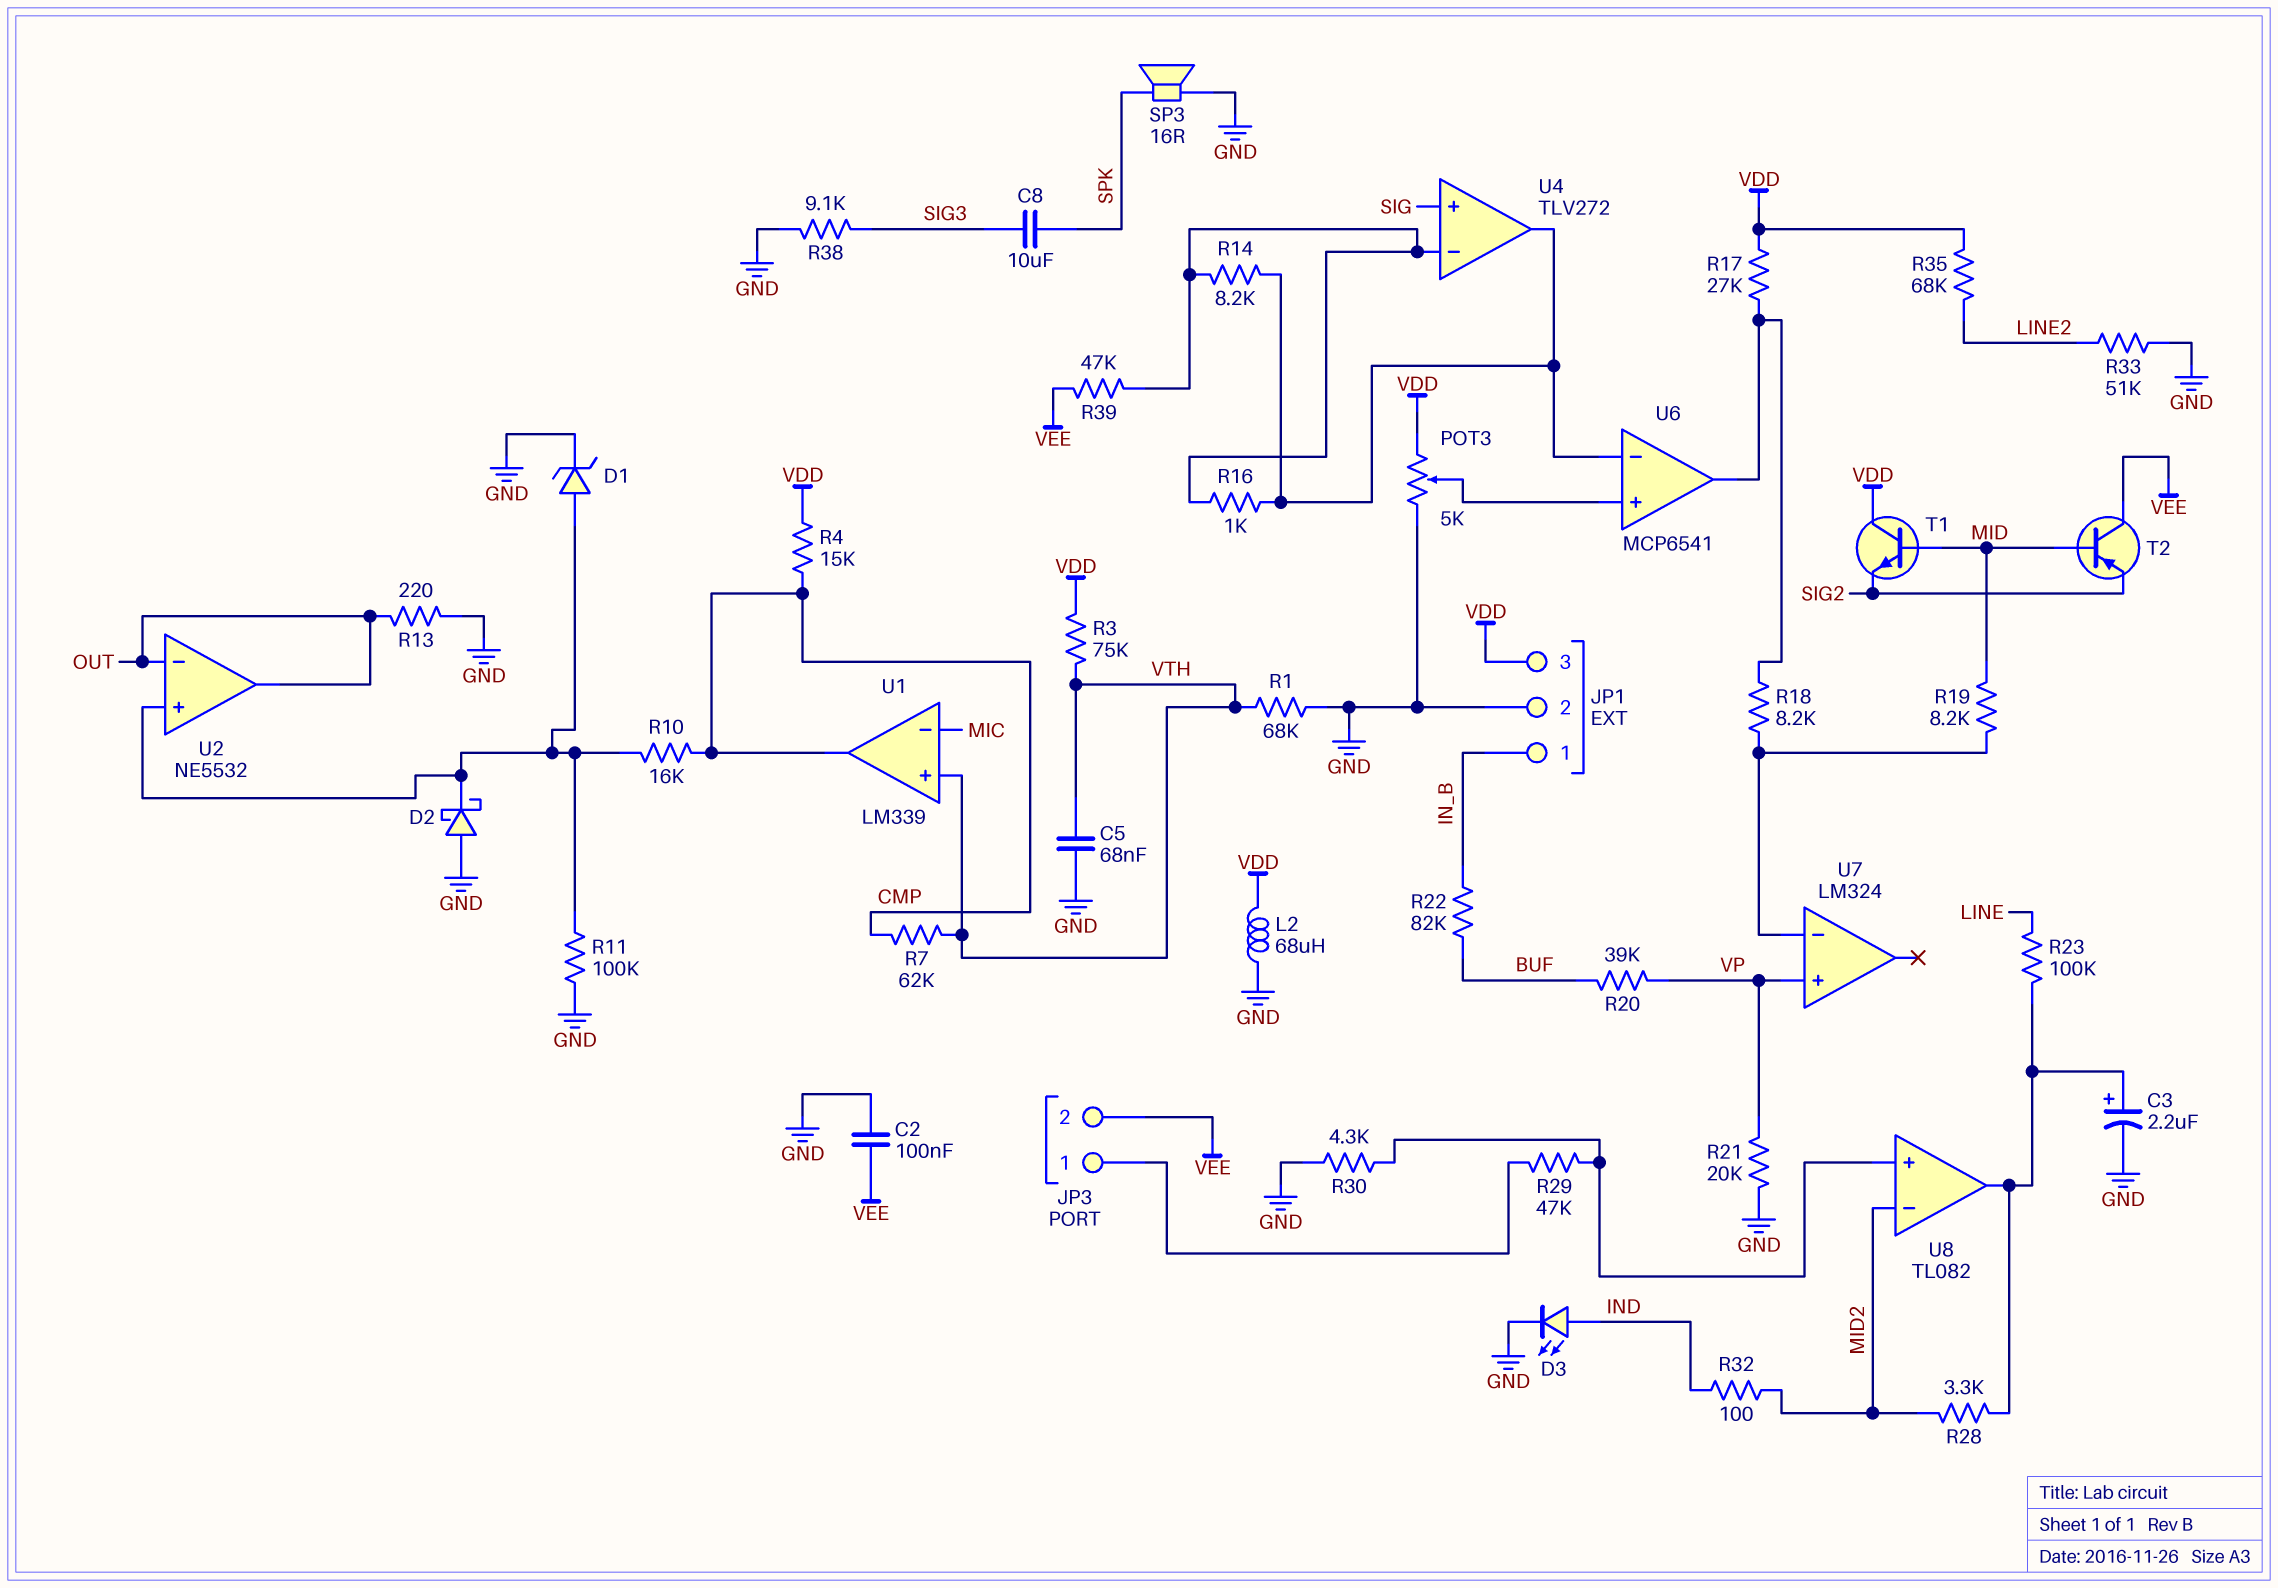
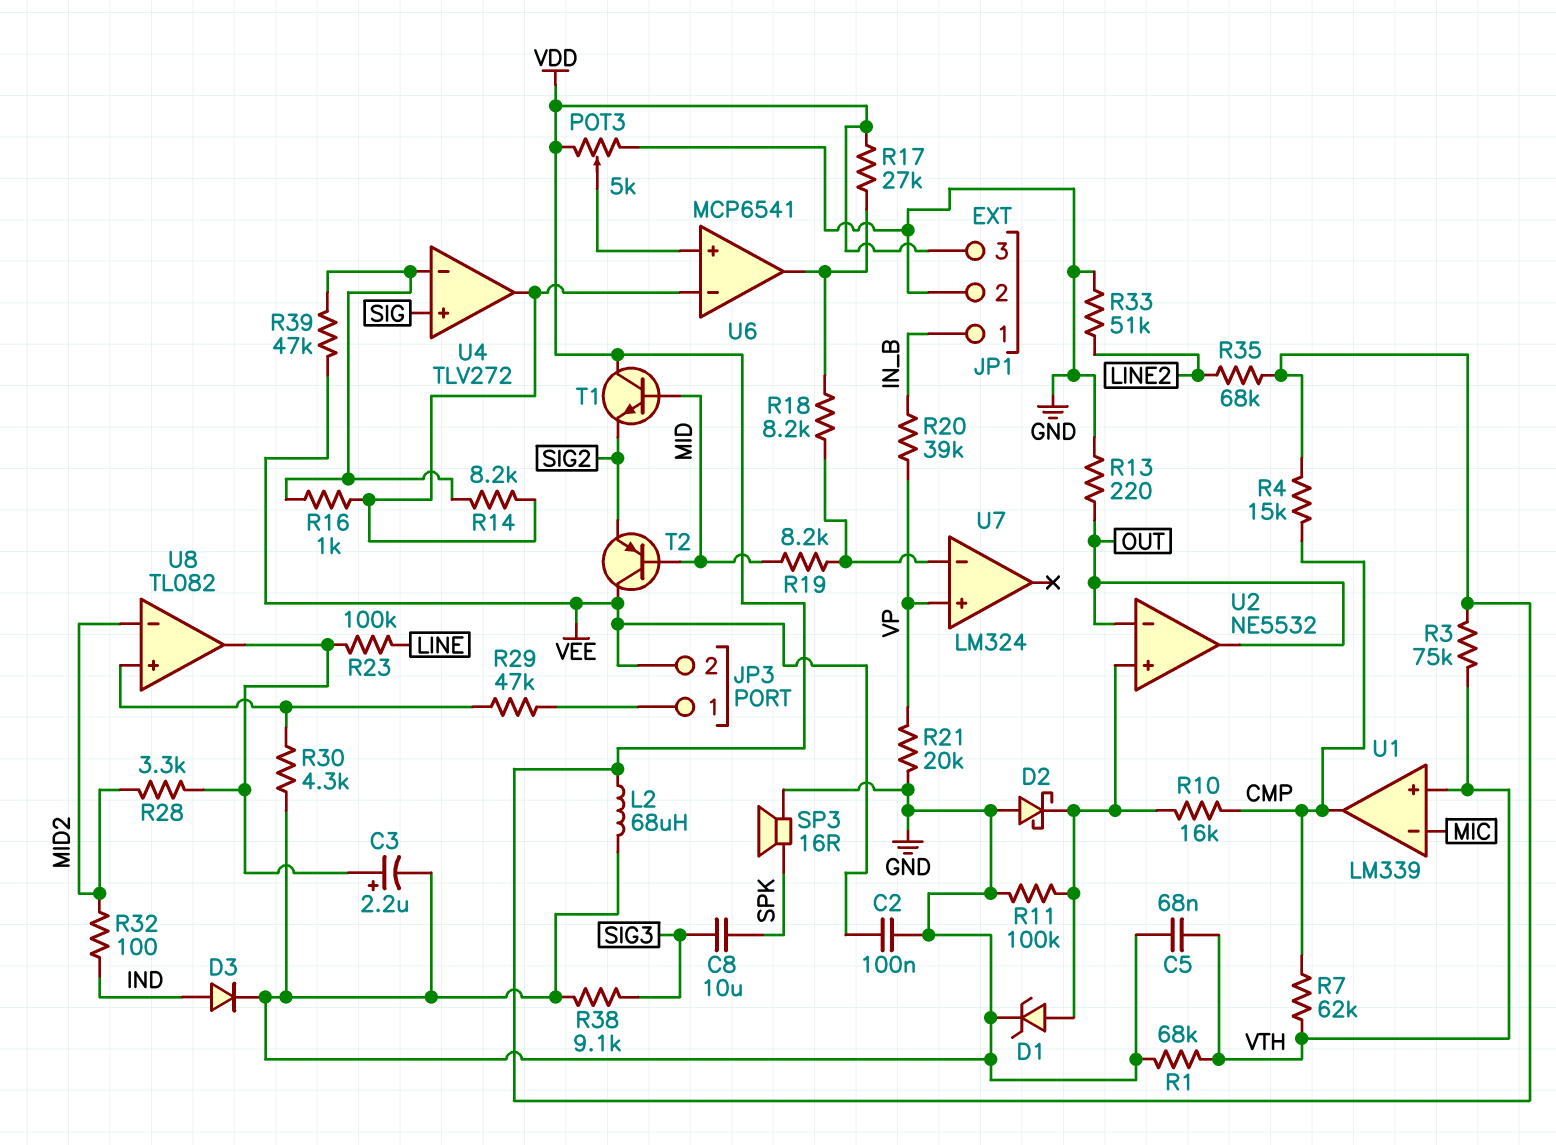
D3: LED (A IND, K GND) -> diode (A IND, K GND)
R20: 39k (BUF, VP) -> 39k (IN_B, VP)
R22: 82k (BUF, IN_B) -> none

